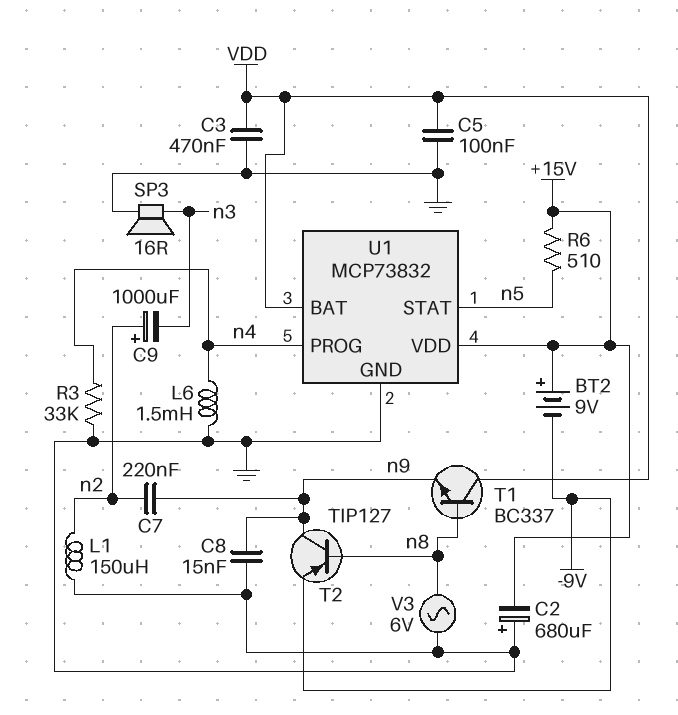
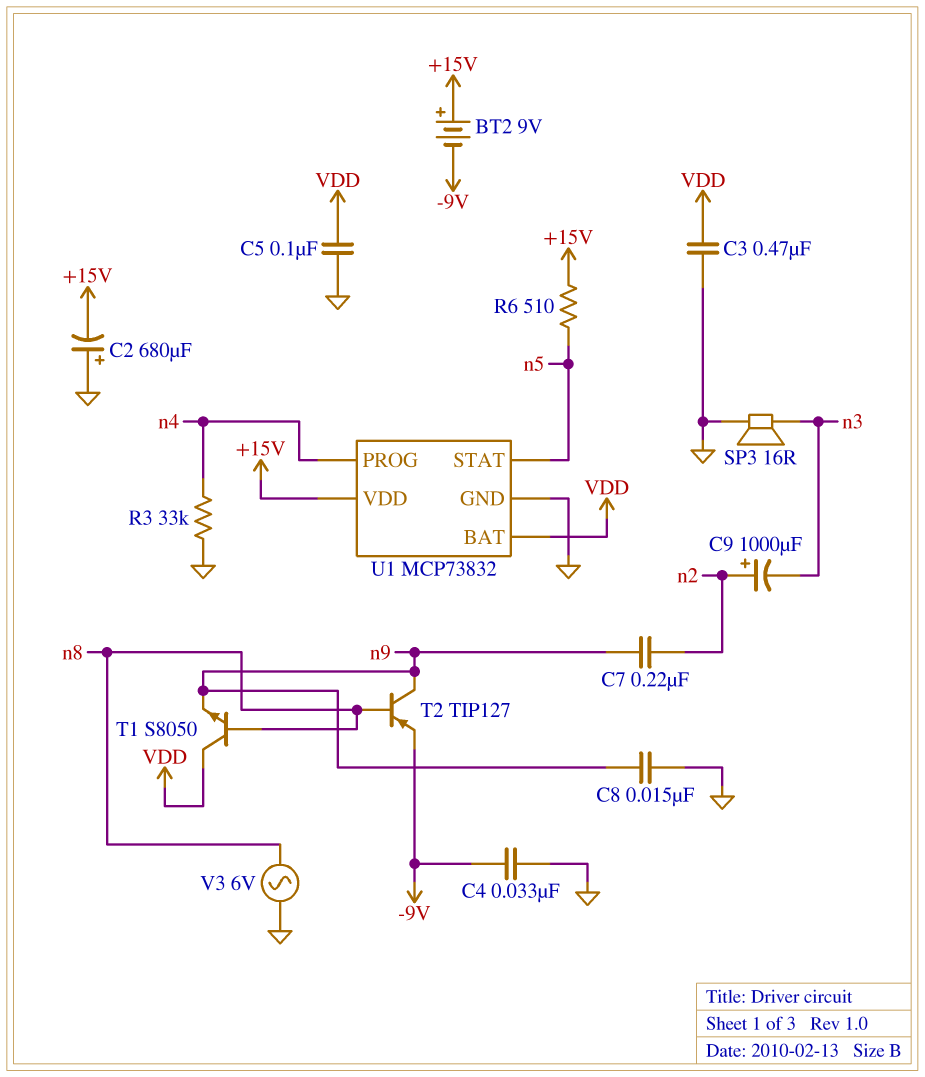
C4: none -> 33nF (-9V, GND)
L1: 150uH (GND, n2) -> none
L6: 1.5mH (GND, n4) -> none
T1: NPN BC337 (B n8, C VDD, E n9) -> NPN S8050 (B n8, C VDD, E n9)

